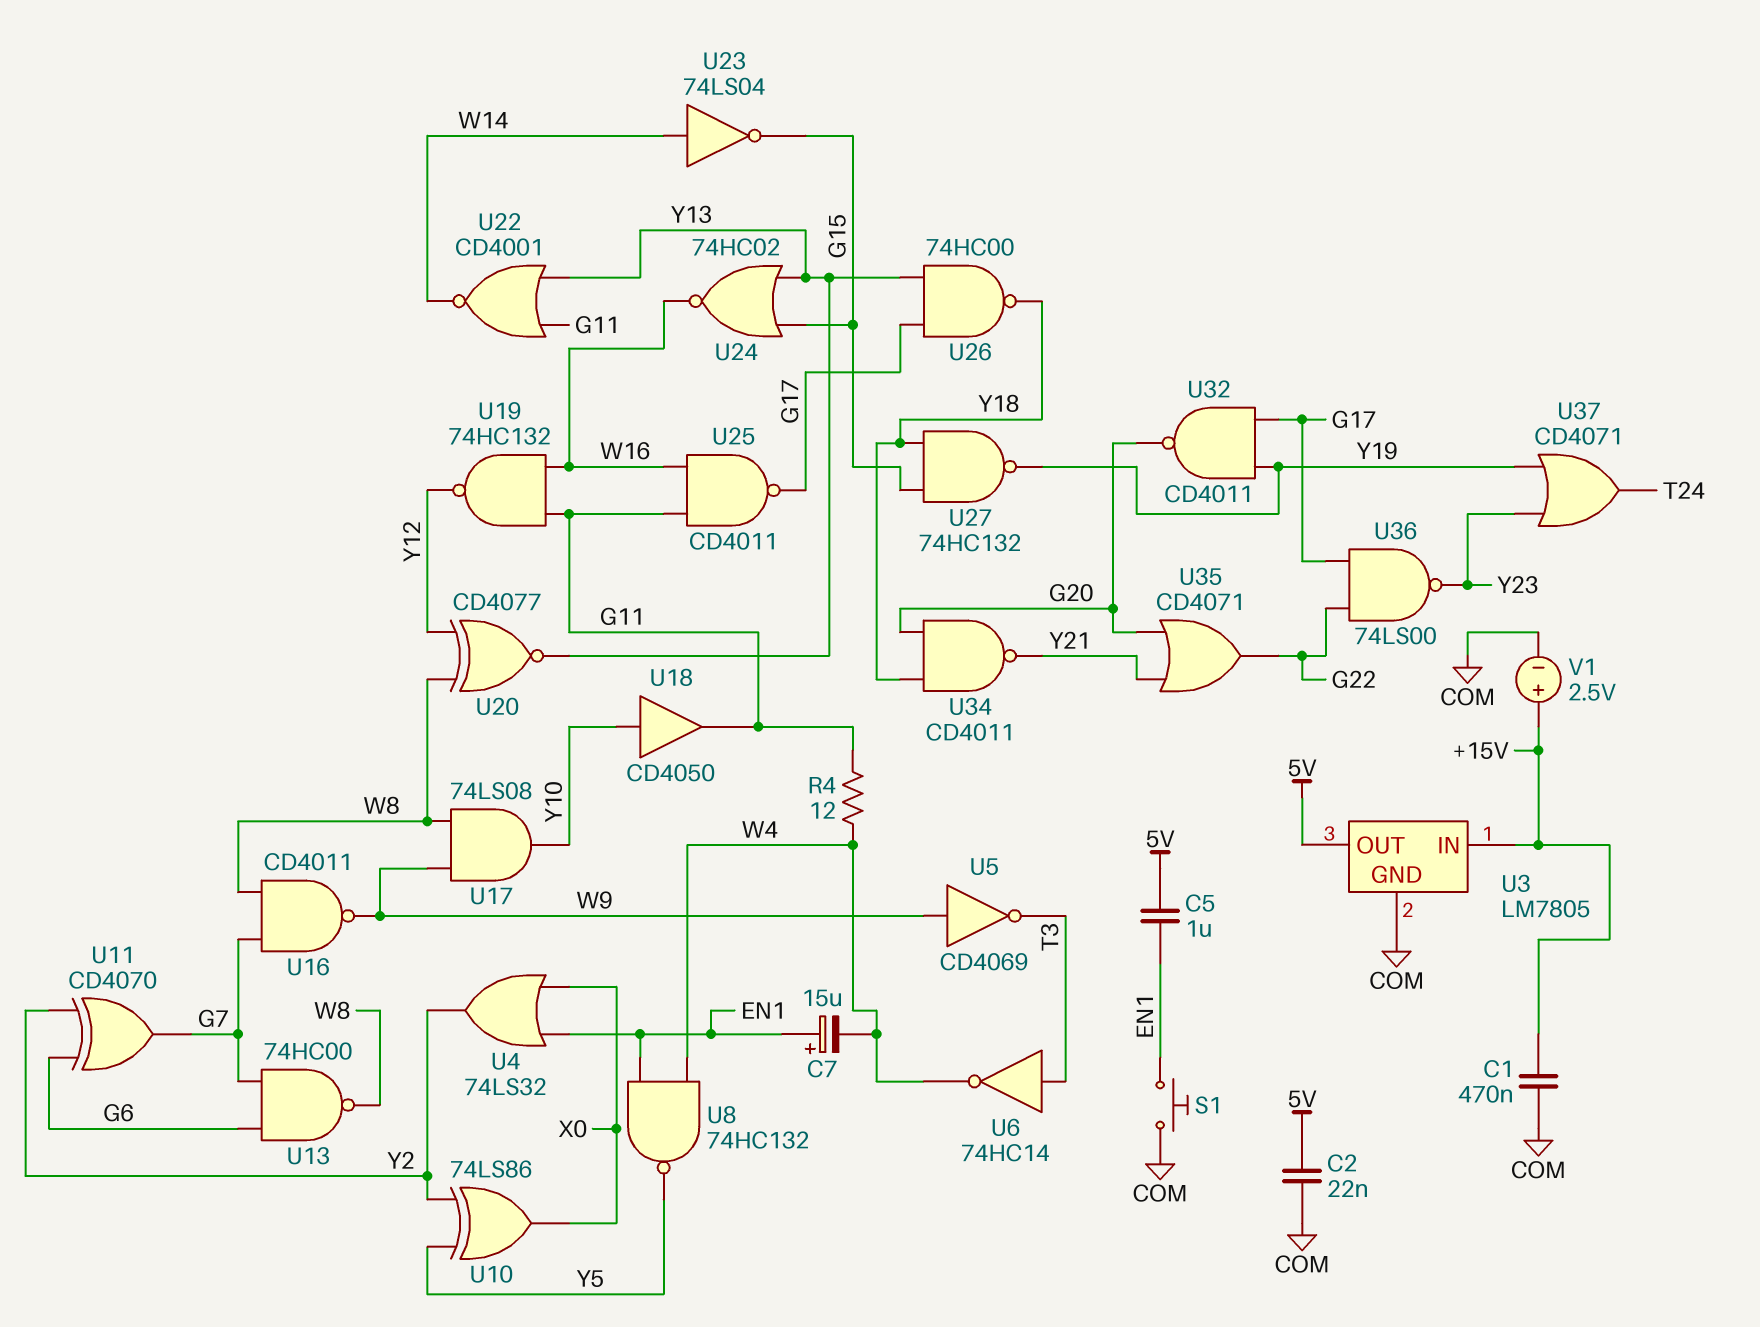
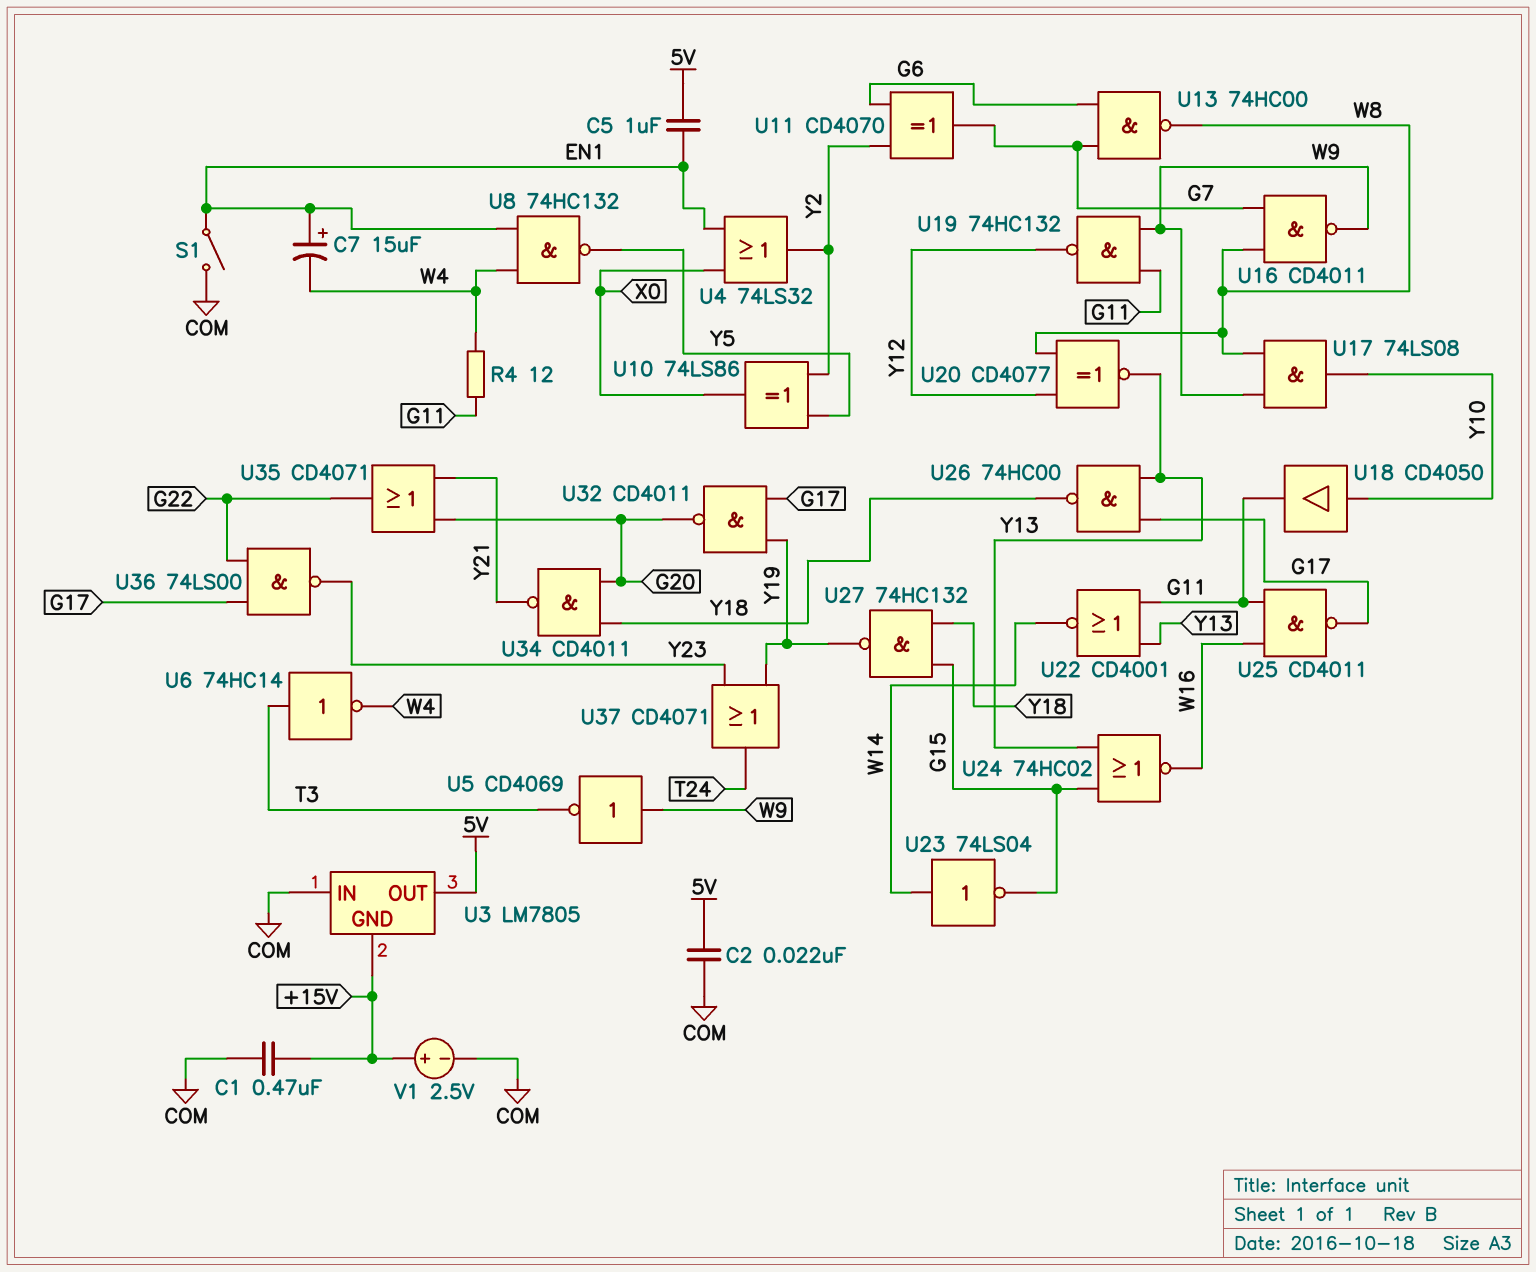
S1: button (COM, EN1) -> switch (COM, EN1)
U3 pin GND: COM -> +15V
U3 pin IN: +15V -> COM
U19: NAND 74HC132 (in G11, in W16, out Y12) -> NAND 74HC132 (in G11, in W9, out Y12)

